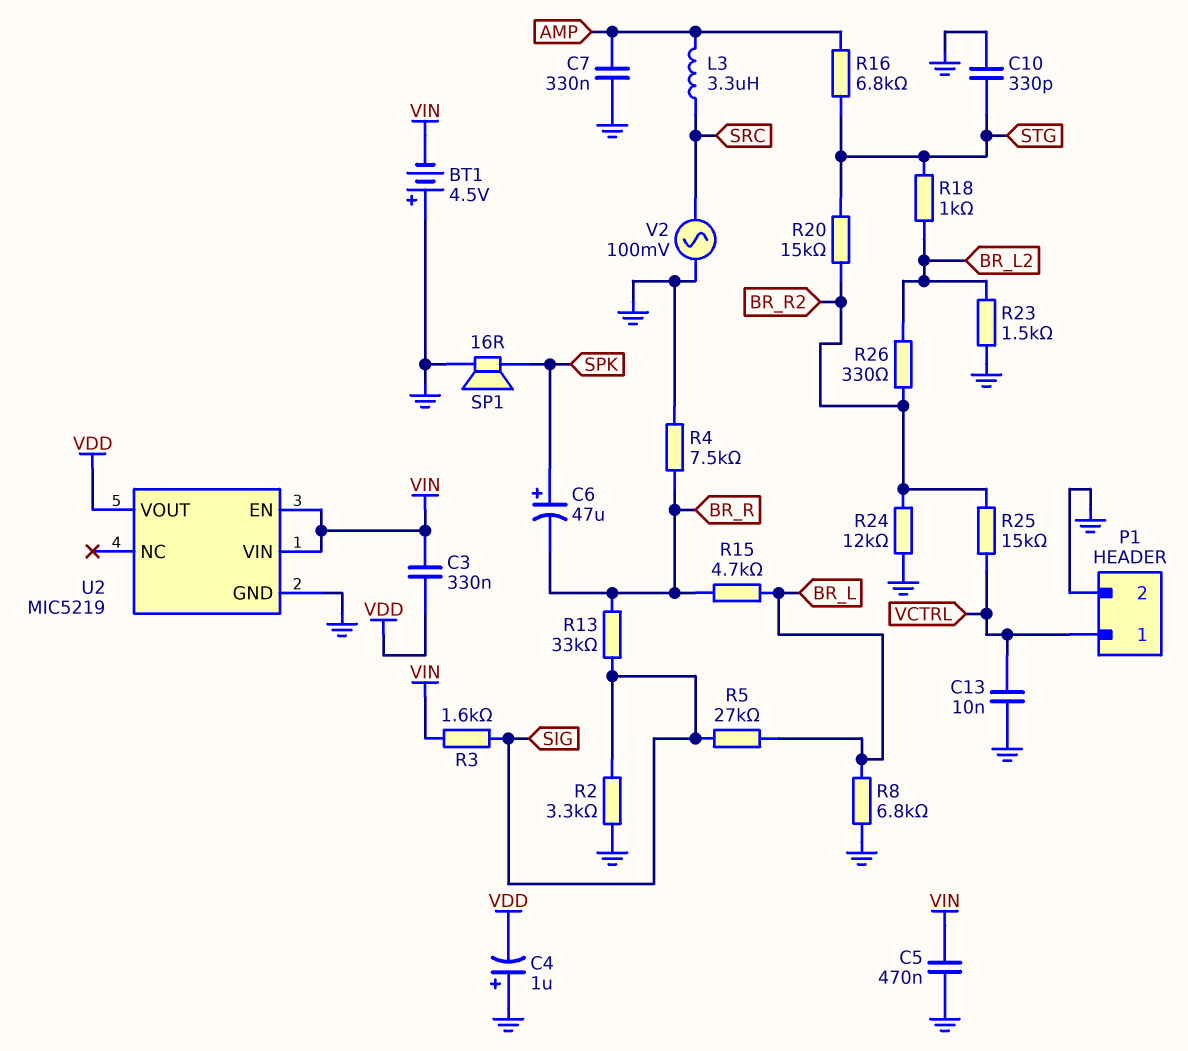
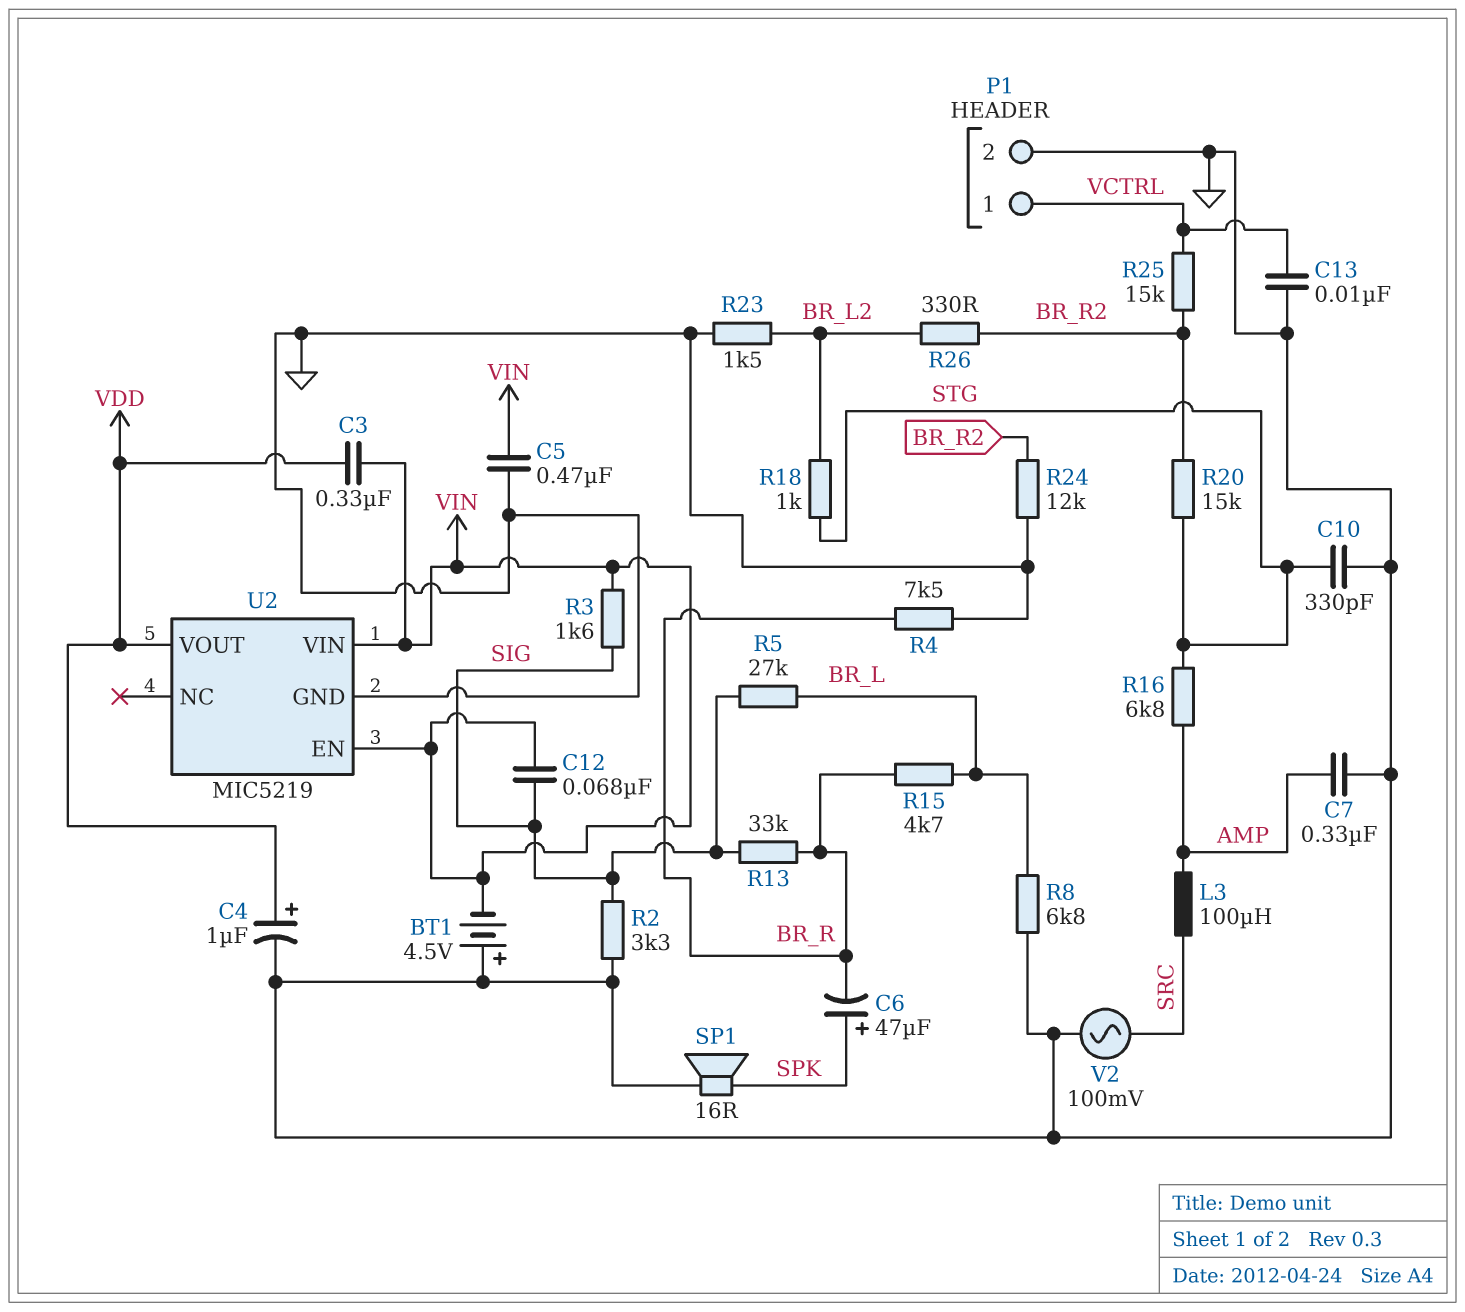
C4: 1uF (plus GND, minus VDD) -> 1uF (plus VDD, minus GND)
C12: none -> 68nF (SIG, VIN)
L3: 3.3uH (AMP, SRC) -> 100uH (AMP, SRC)

